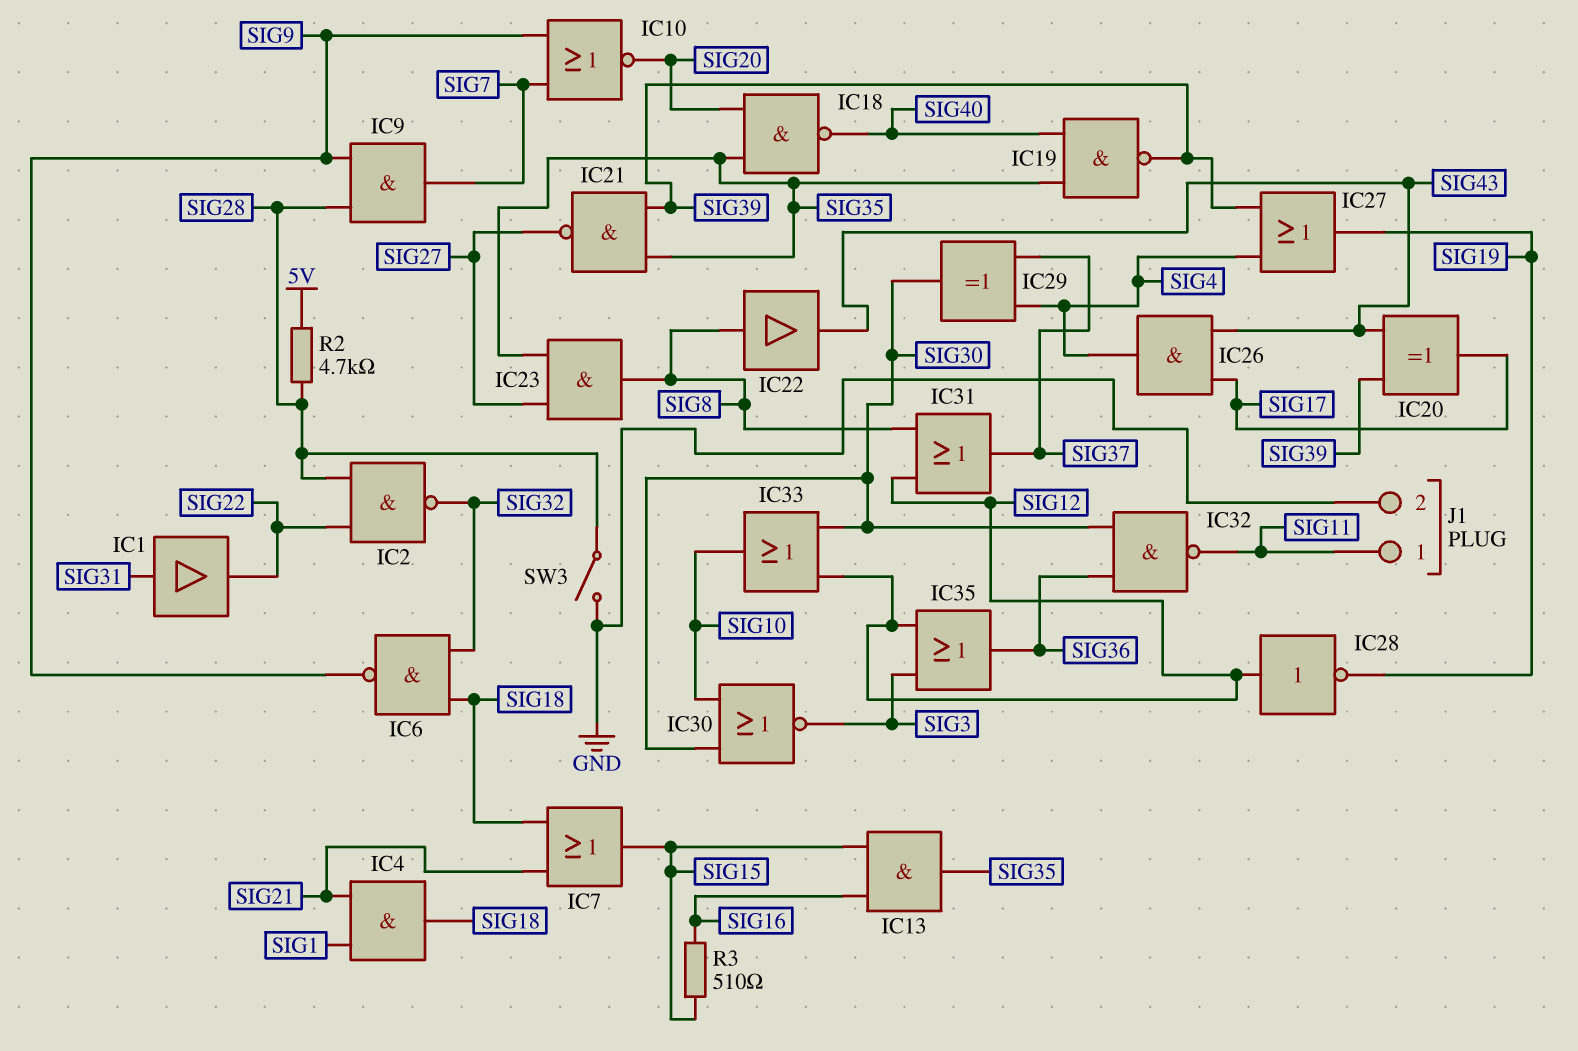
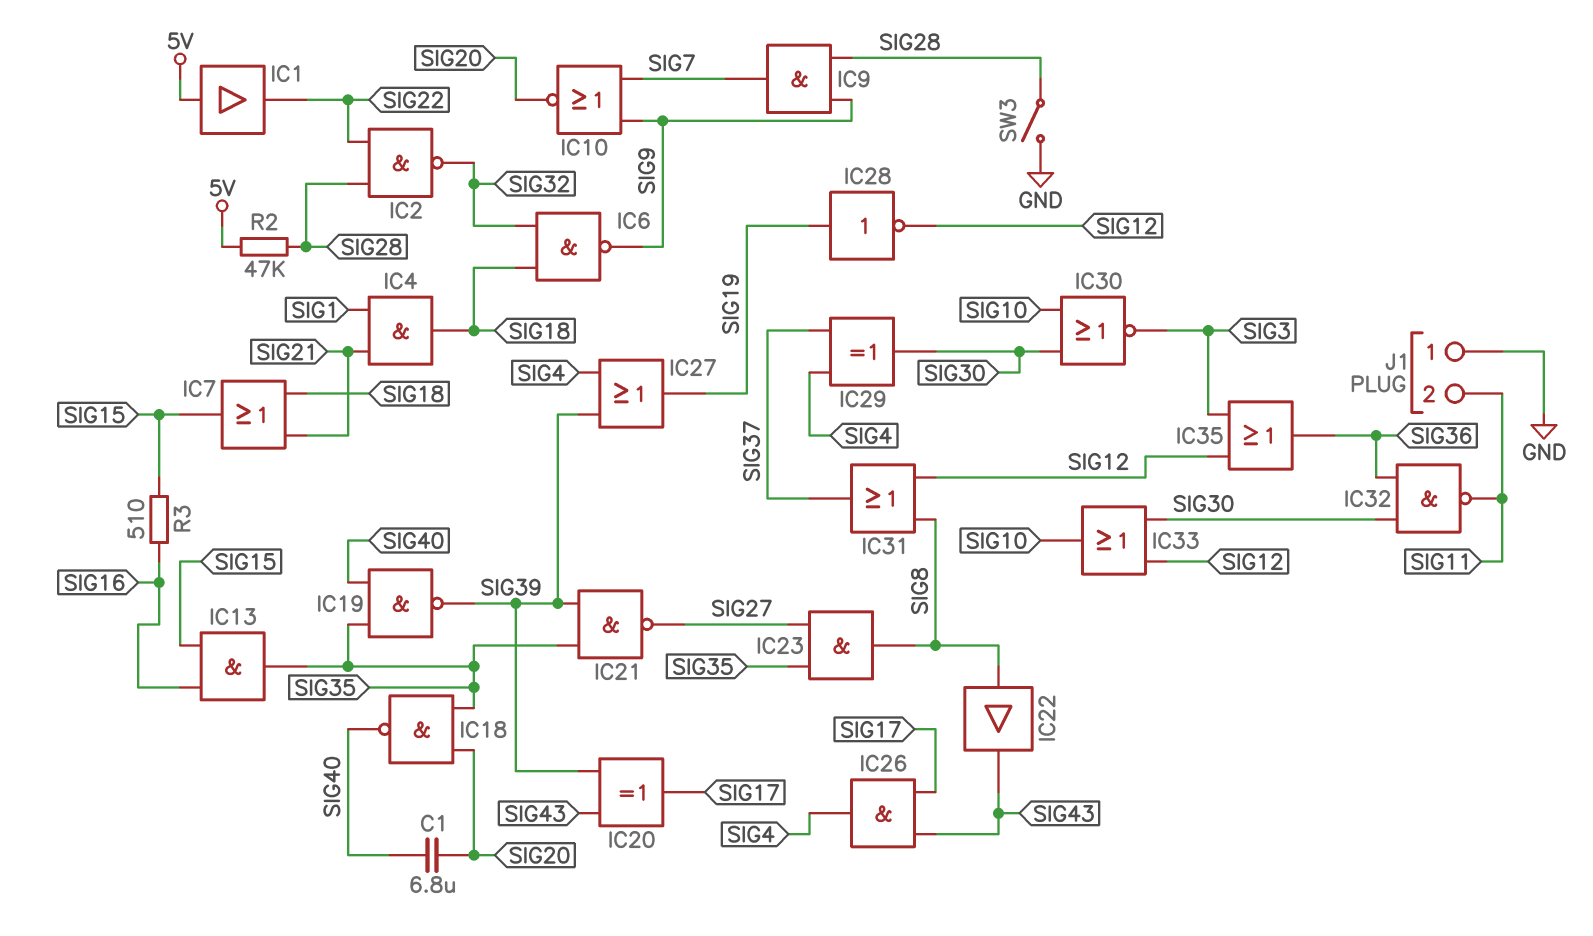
C1: none -> 6.8uF (SIG20, SIG40)
IC1: buffer (in SIG31, out SIG22) -> buffer (in 5V, out SIG22)
IC28: NOT (in SIG12, out SIG19) -> NOT (in SIG19, out SIG12)
J1 pin 1: SIG11 -> GND
J1 pin 2: GND -> SIG11
R2: 4.7k (5V, SIG28) -> 47k (5V, SIG28)

